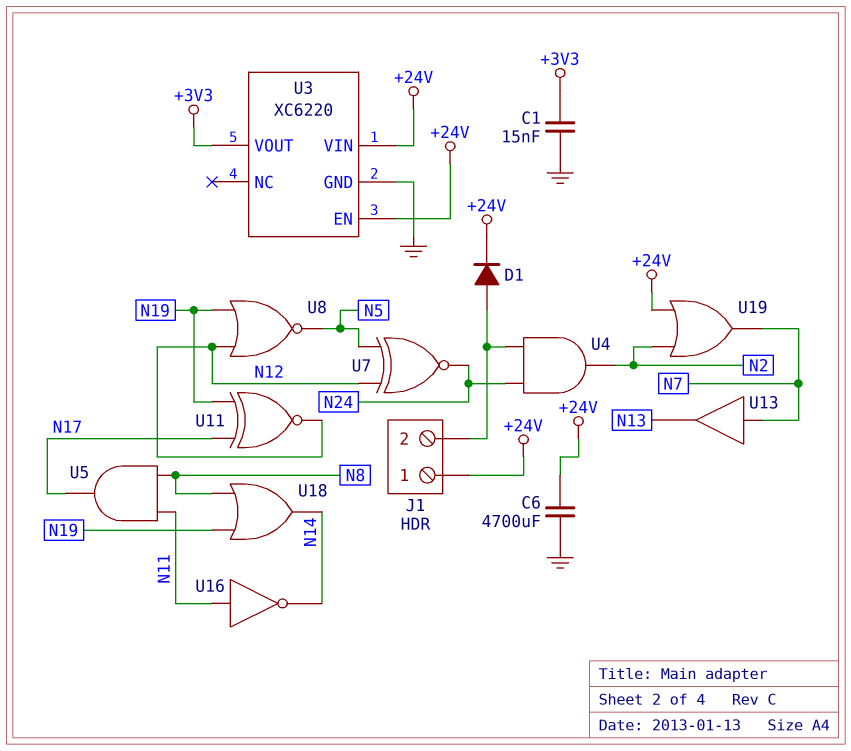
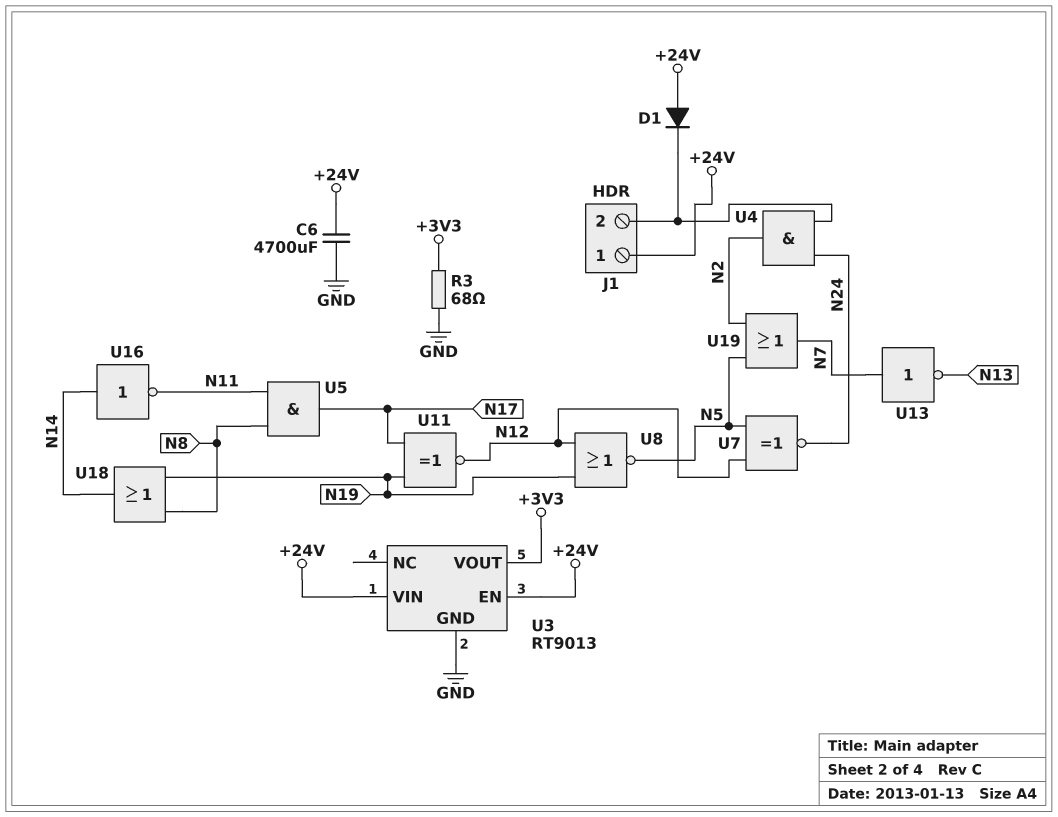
C1: 15nF (+3V3, GND) -> none
D1: diode (A J1/2, K +24V) -> diode (A +24V, K J1/2)
R3: none -> 68 (+3V3, GND)
U3: XC6220 -> RT9013
U13: buffer (in N7, out N13) -> NOT (in N7, out N13)
U16: NOT (in N11, out N14) -> NOT (in N14, out N11)
U19: OR (in +24V, in N2, out N7) -> OR (in N2, in N5, out N7)

